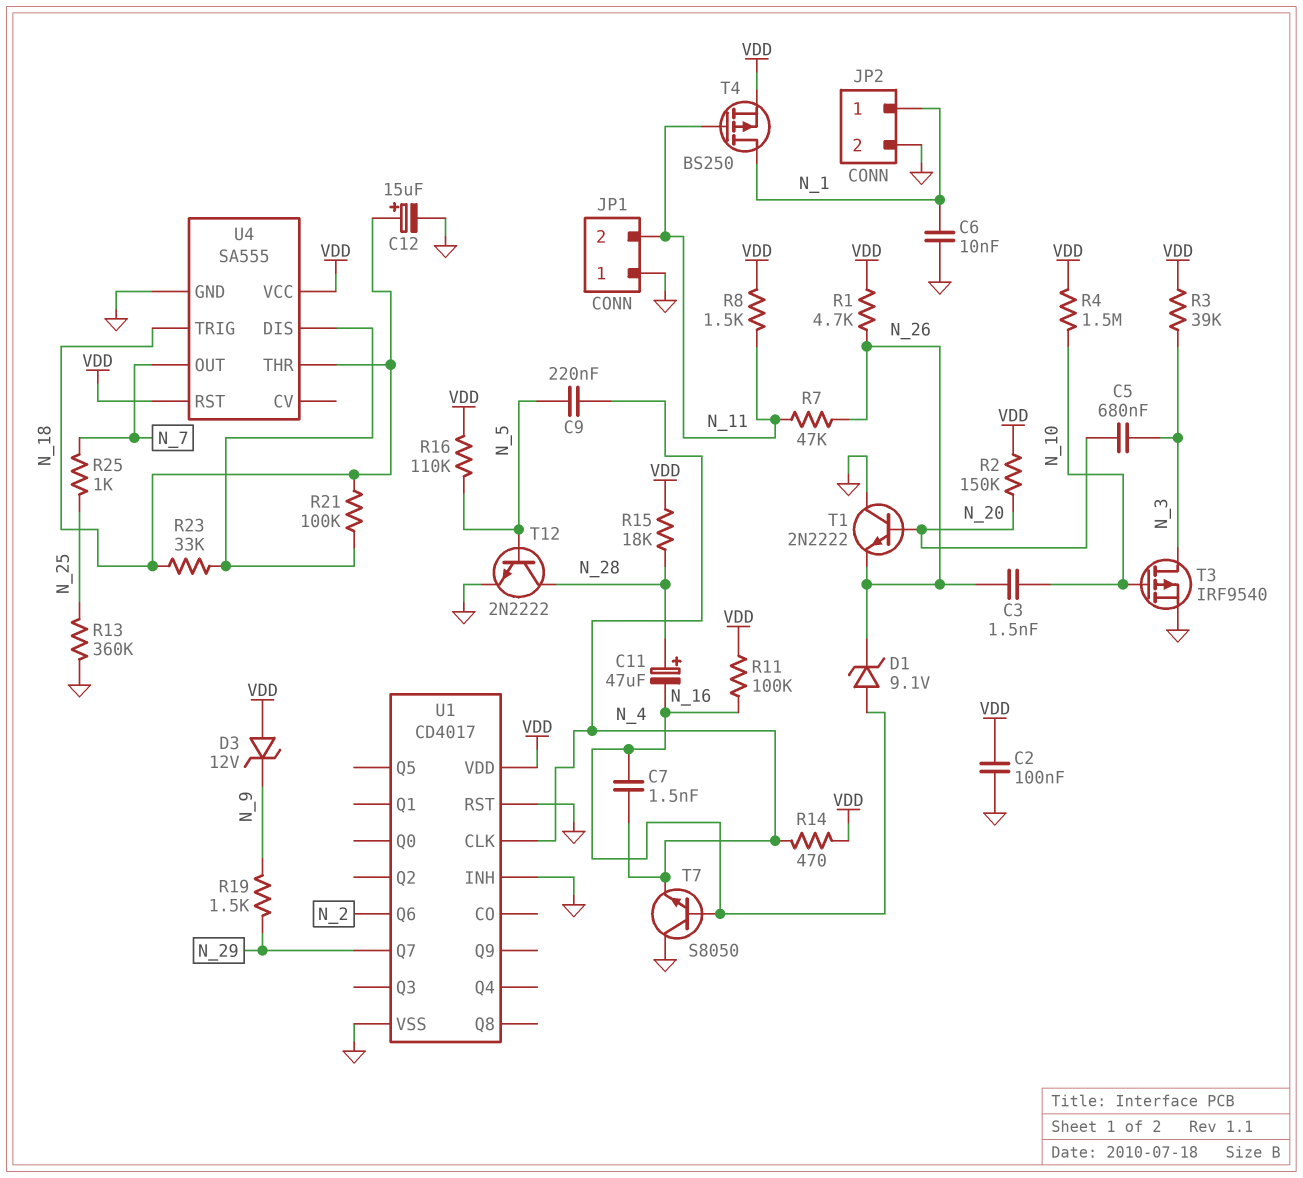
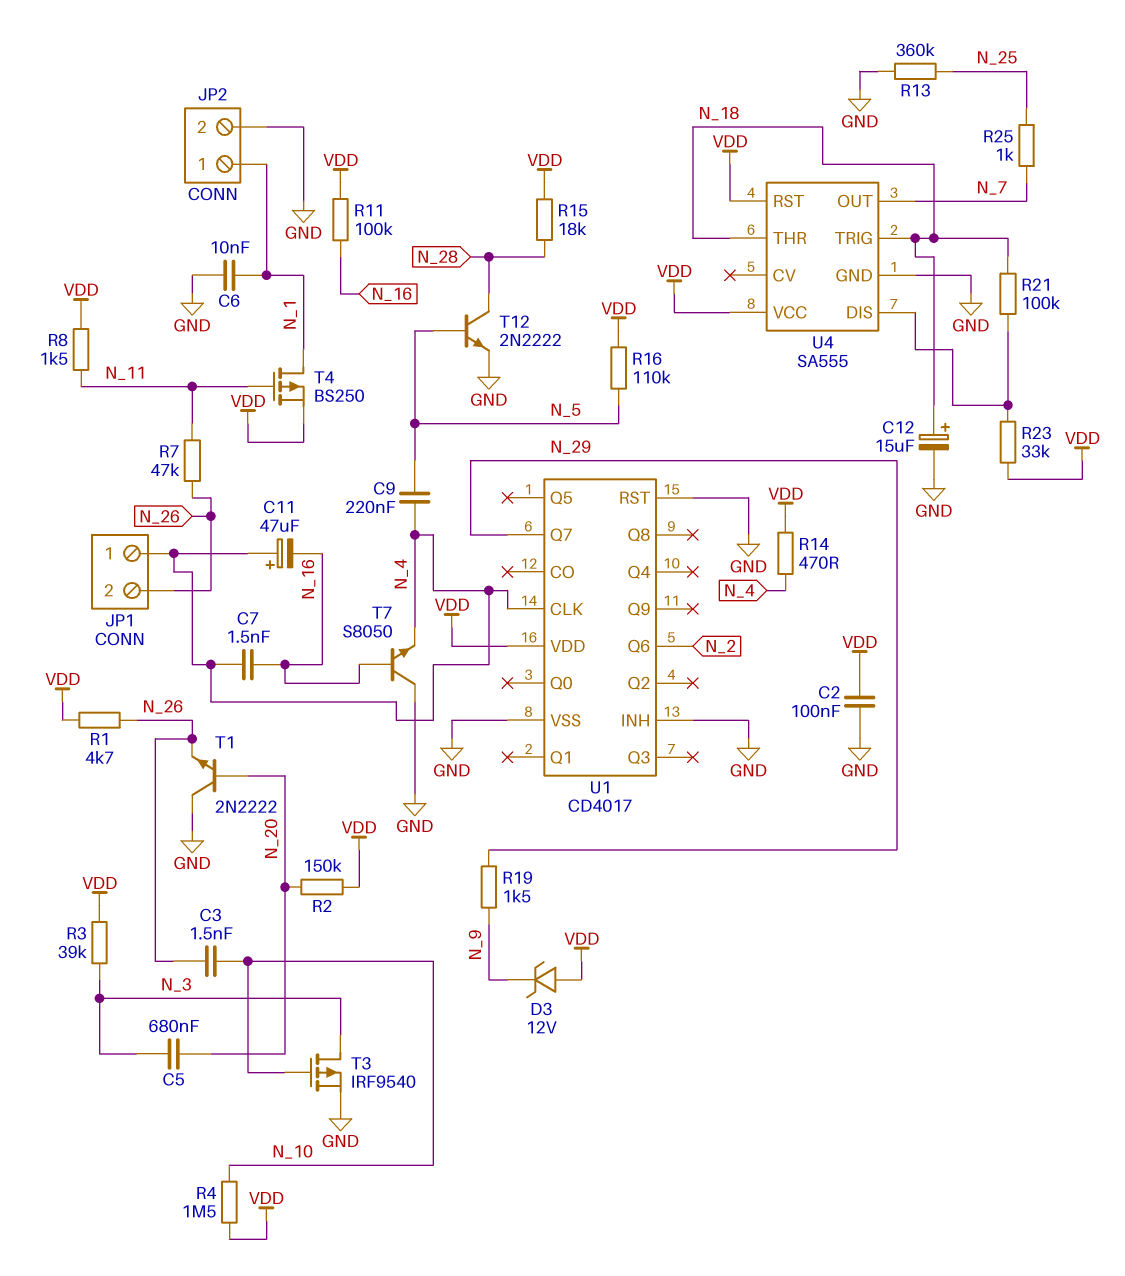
C11: 47uF (plus N_28, minus N_16) -> 47uF (plus N_4, minus N_16)
D1: zener 9.1V (A N_16, K N_26) -> none
JP1 pin 1: GND -> N_4
JP1 pin 2: N_11 -> N_26
R23: 33k (N_18, U4/DIS) -> 33k (U4/DIS, VDD)

